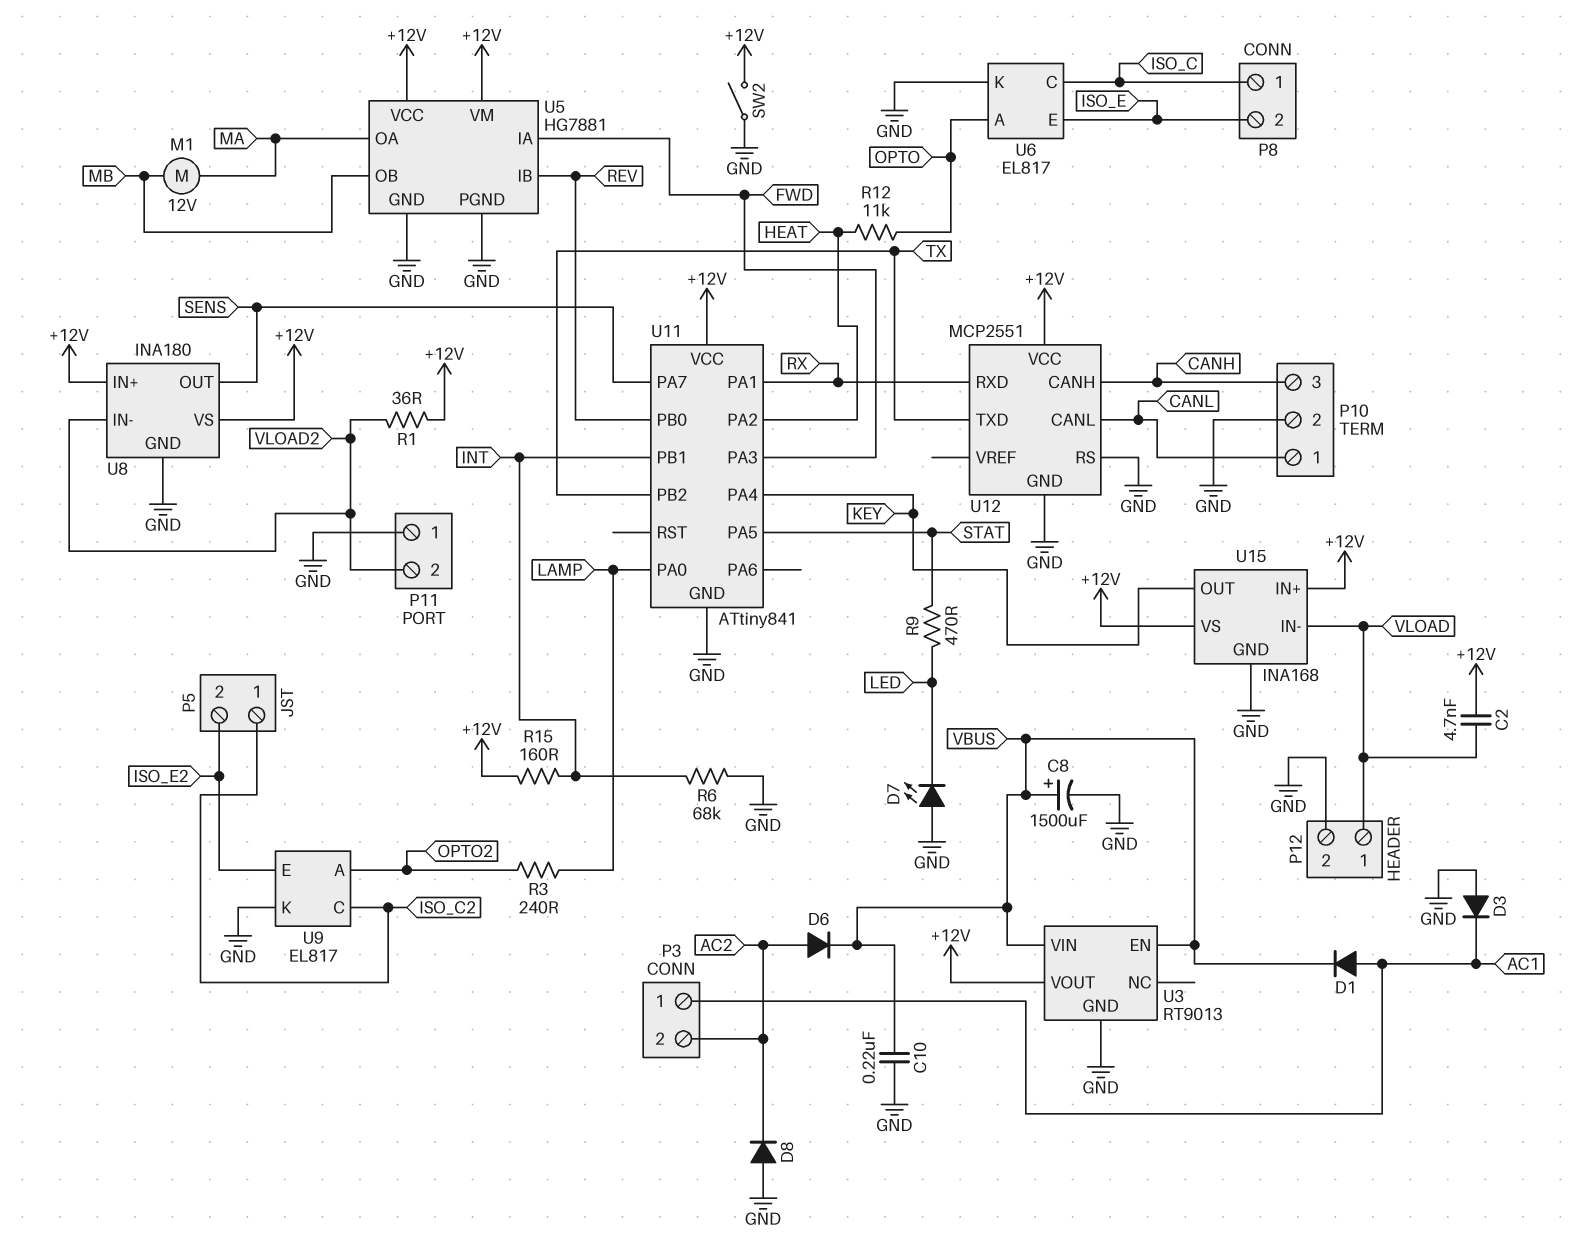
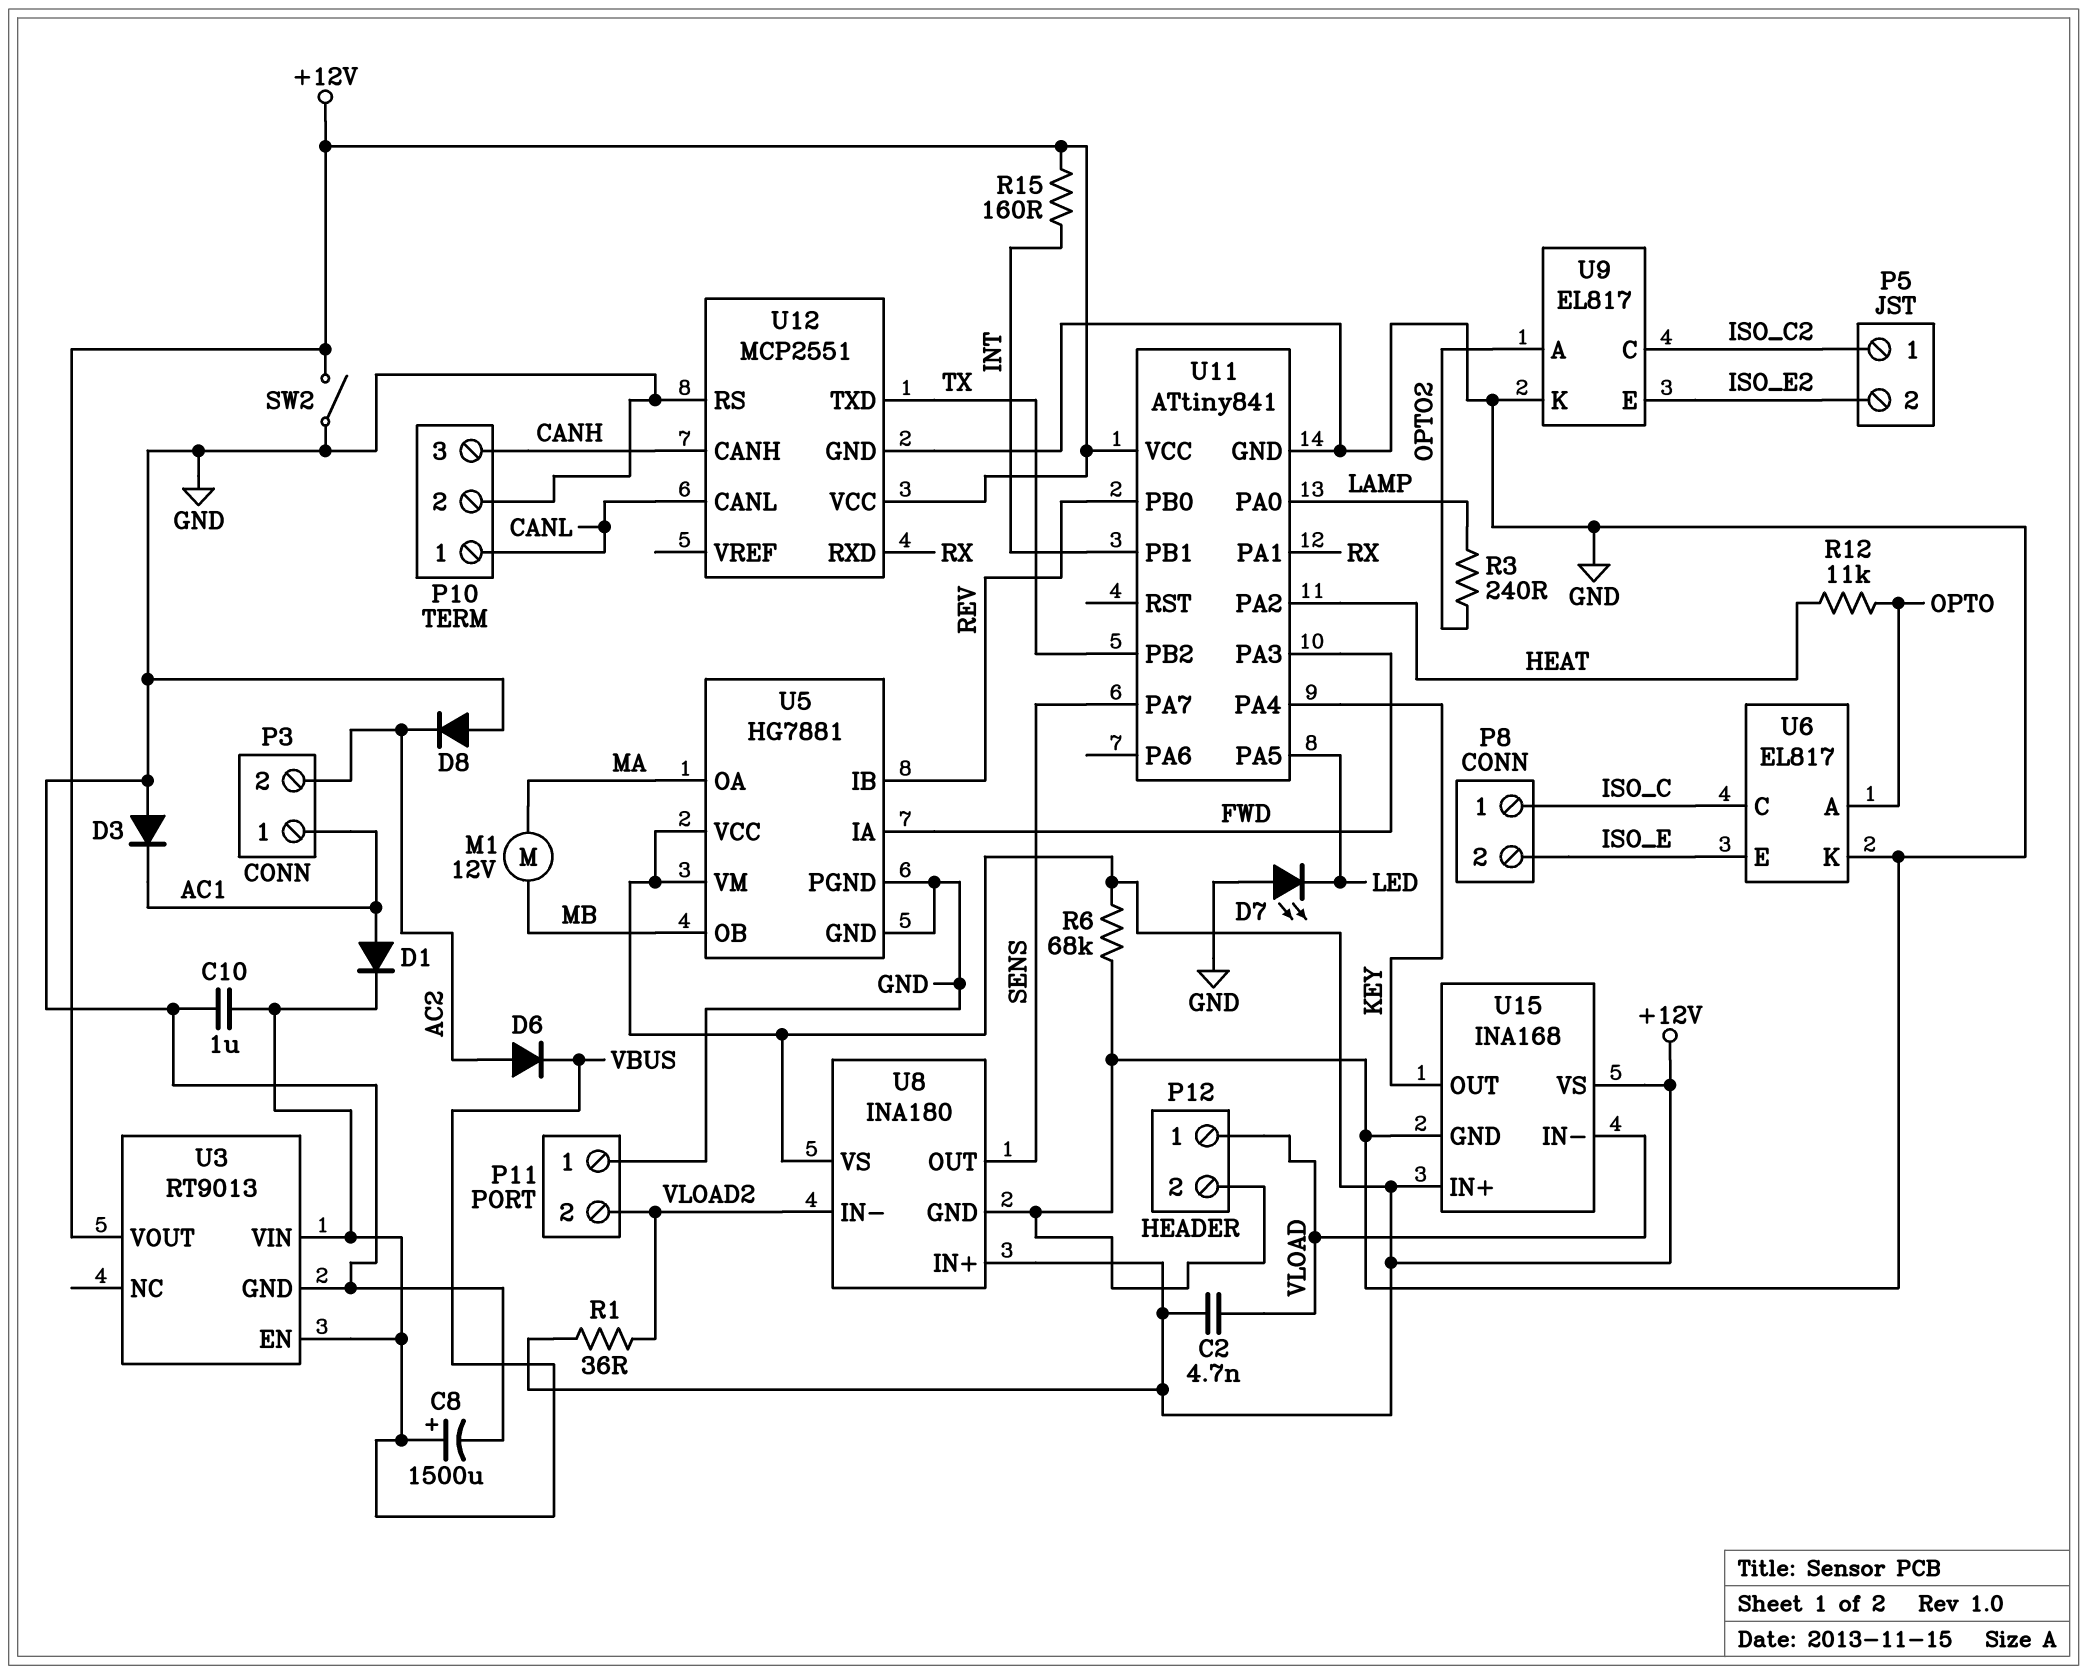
C10: 220nF (GND, VBUS) -> 1uF (GND, VBUS)
R6: 68k (GND, INT) -> 68k (+12V, GND)
R9: 470 (LED, STAT) -> none
U11 pin PA5: STAT -> LED

